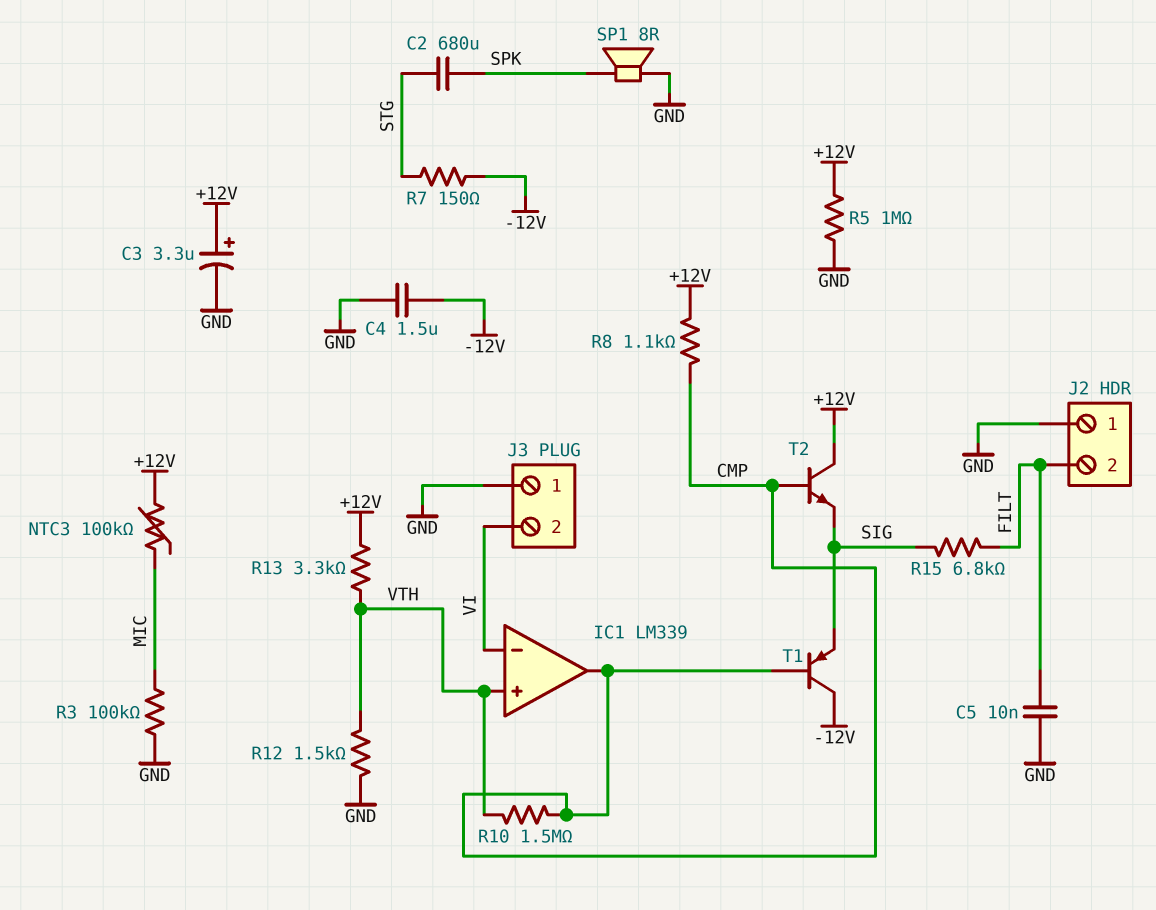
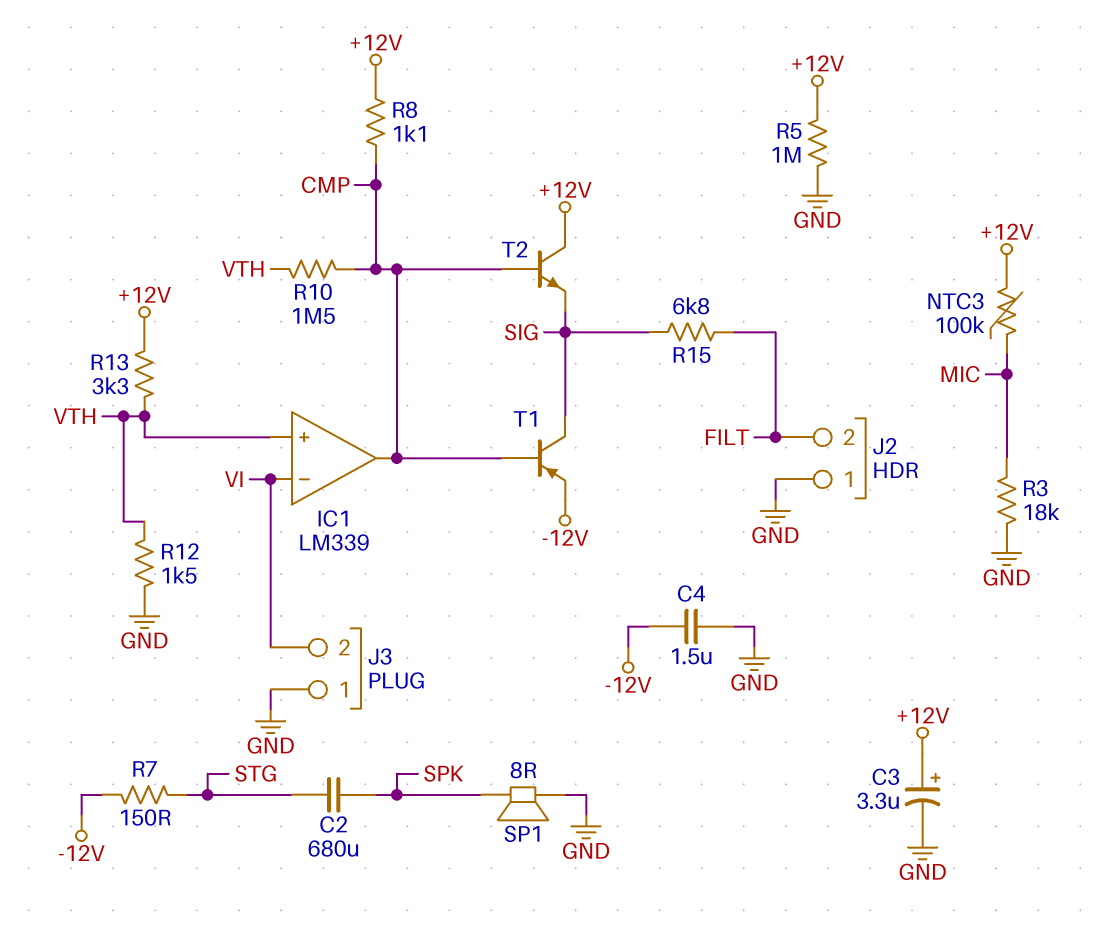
C5: 10nF (FILT, GND) -> none
R3: 100k (GND, MIC) -> 18k (GND, MIC)
T1: PNP (B CMP, C -12V, E SIG) -> PNP (B CMP, C SIG, E -12V)

